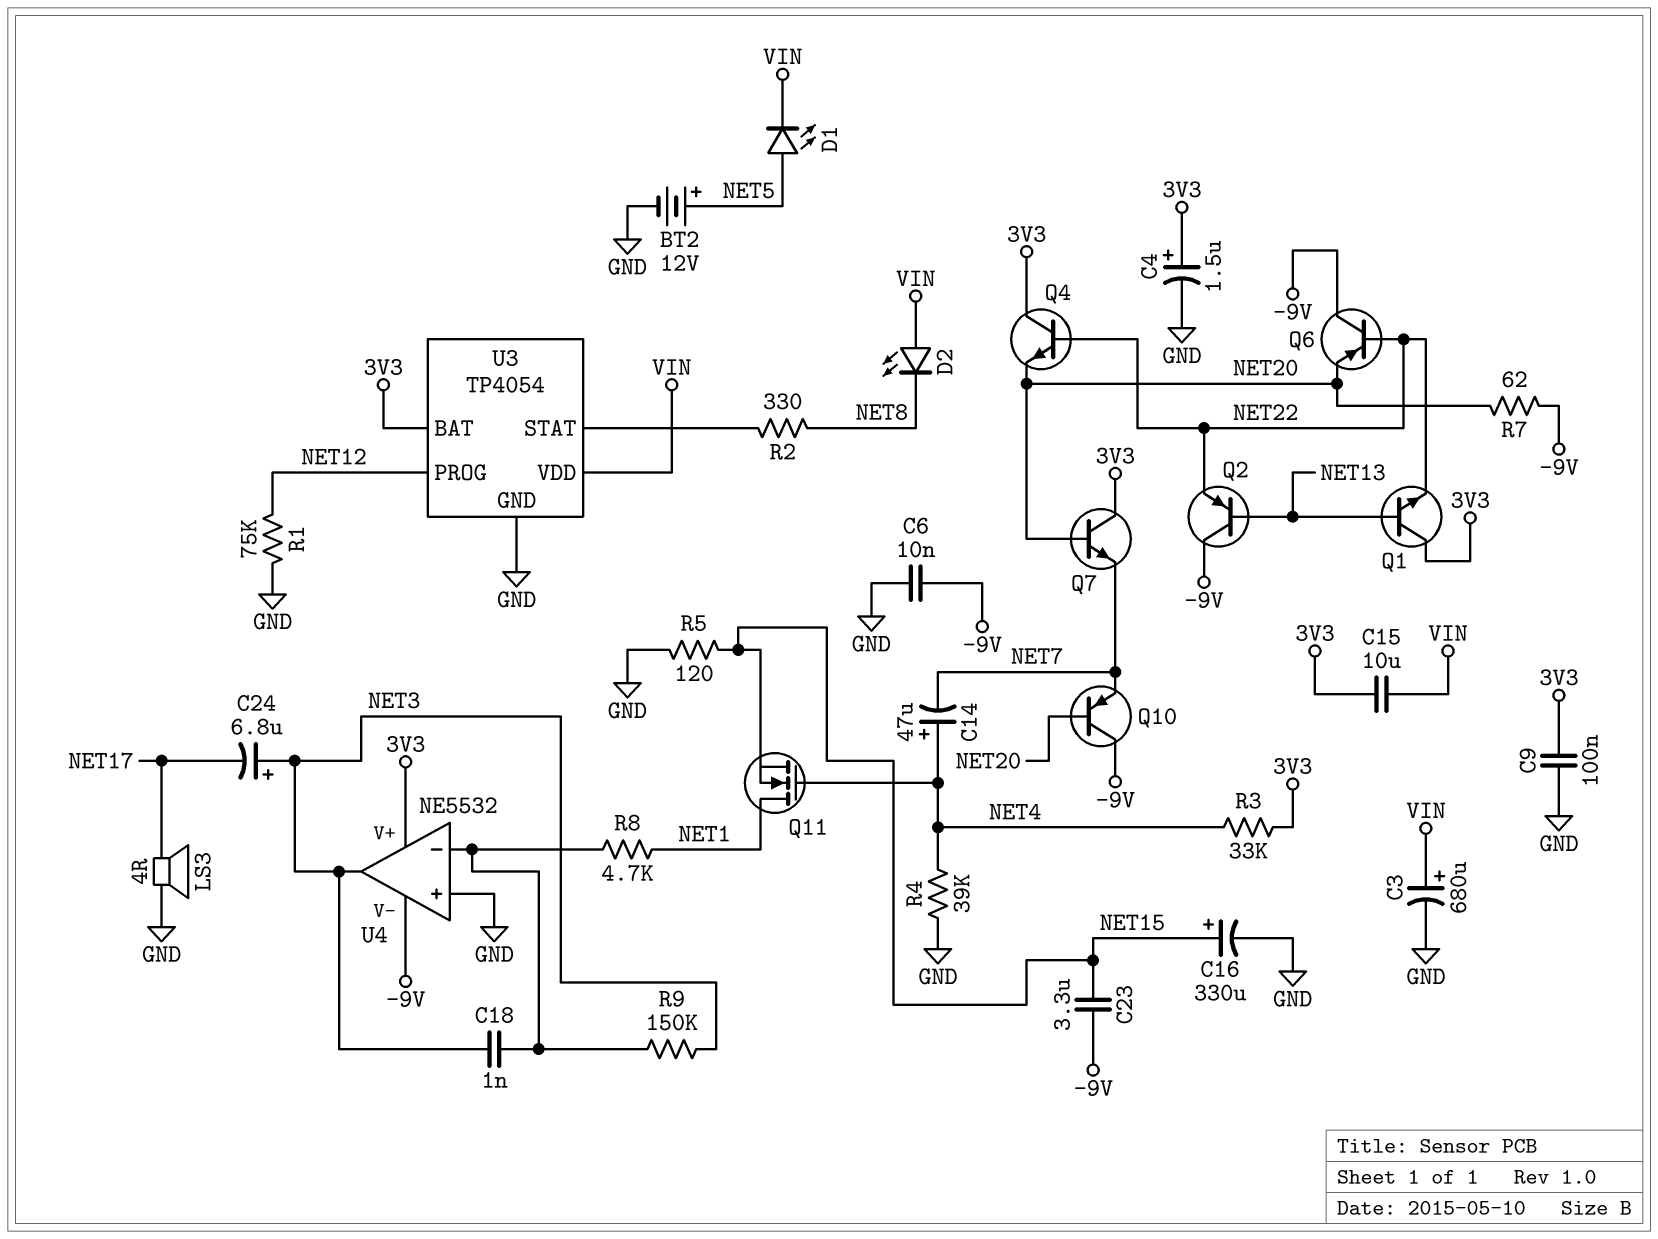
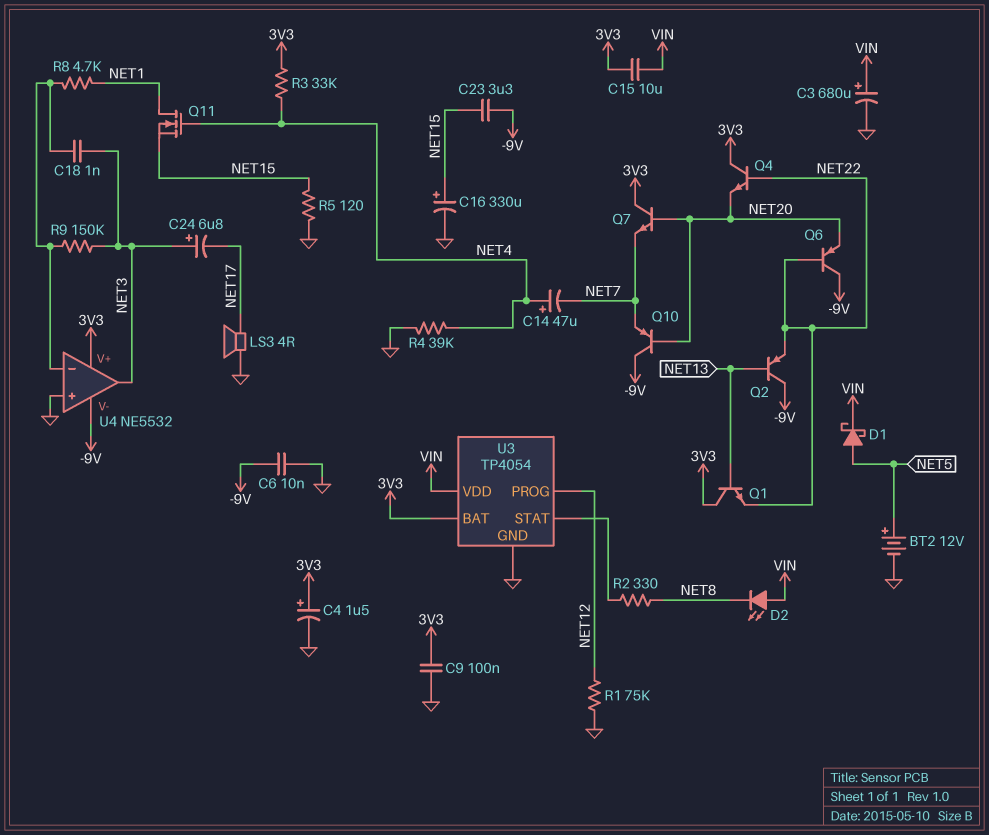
D1: LED (A NET5, K VIN) -> schottky (A NET5, K VIN)
R7: 62 (-9V, NET20) -> none

